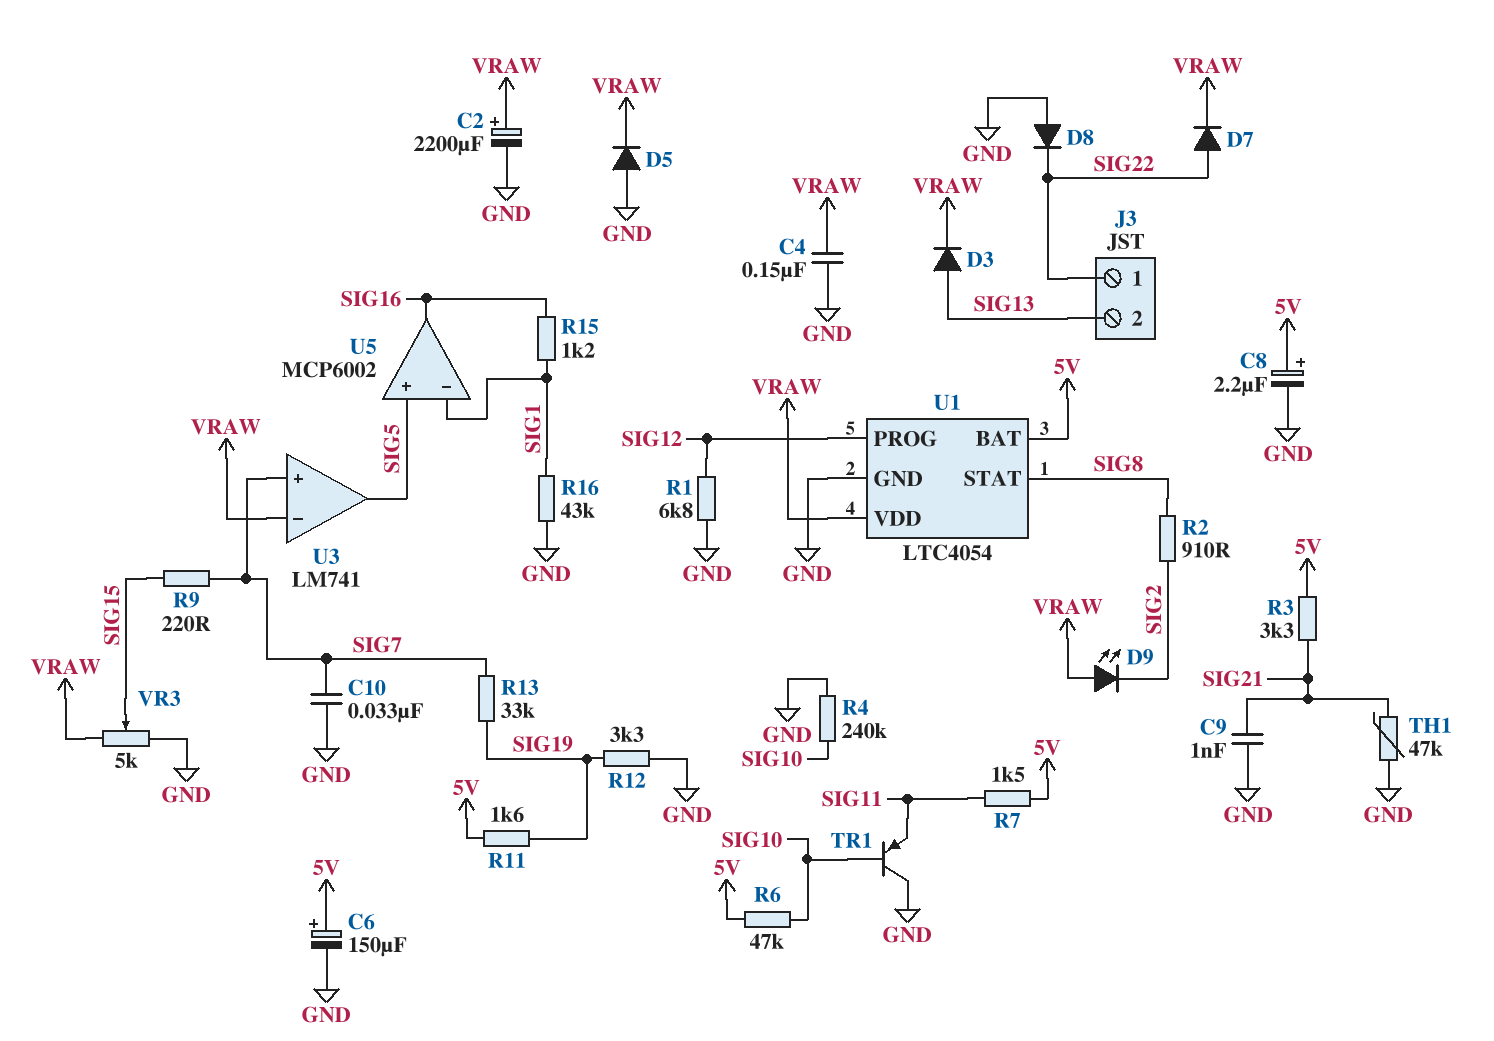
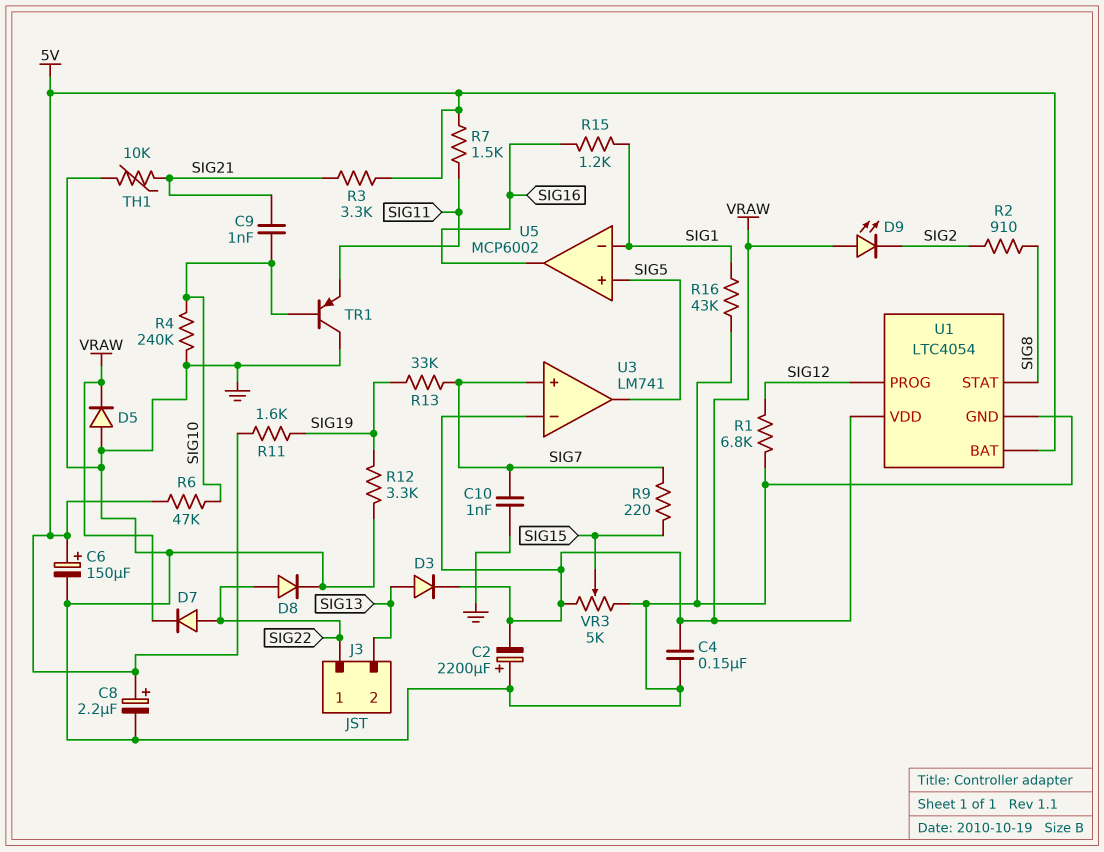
C2: 2200uF (plus VRAW, minus GND) -> 2200uF (plus GND, minus VRAW)
C9: 1nF (GND, SIG21) -> 1nF (SIG10, SIG21)
C10: 33nF (GND, SIG7) -> 1nF (GND, SIG7)
D8: diode (A GND, K SIG22) -> diode (A SIG22, K GND)
TH1: 47k (GND, SIG21) -> 10k (GND, SIG21)

